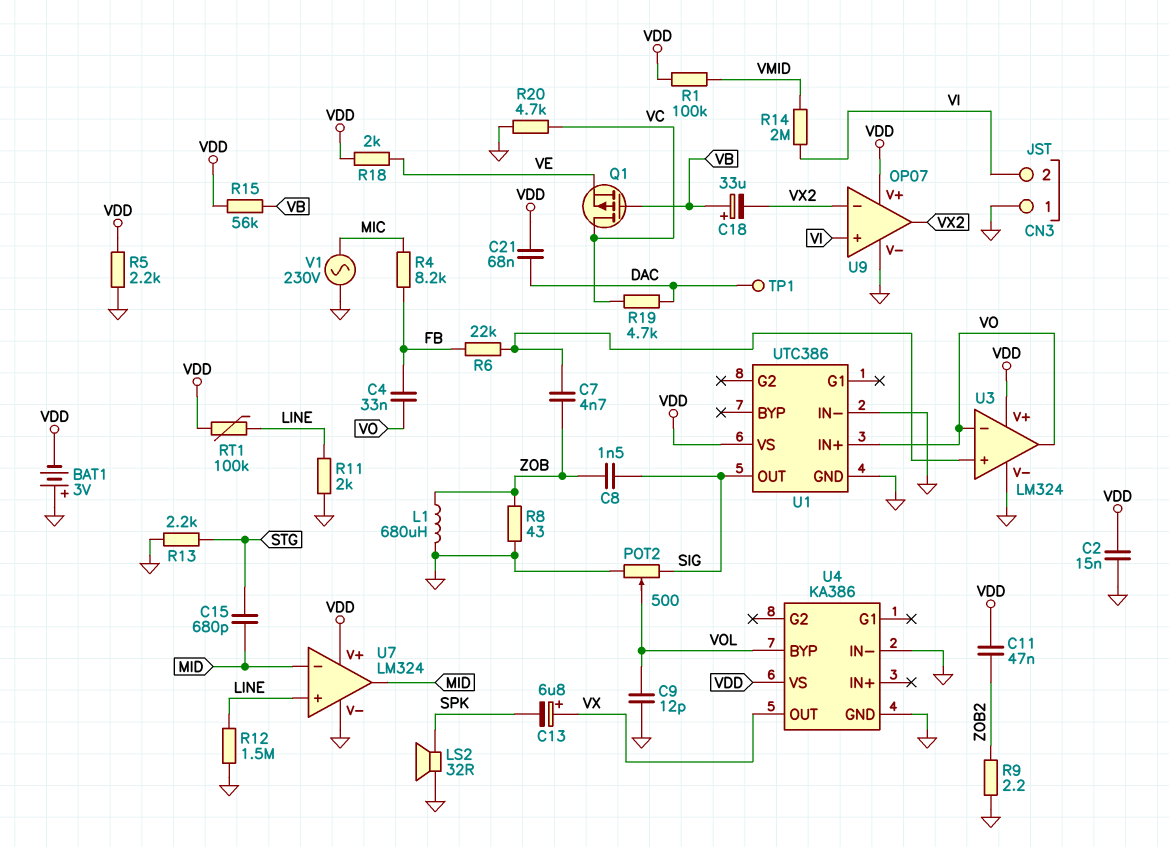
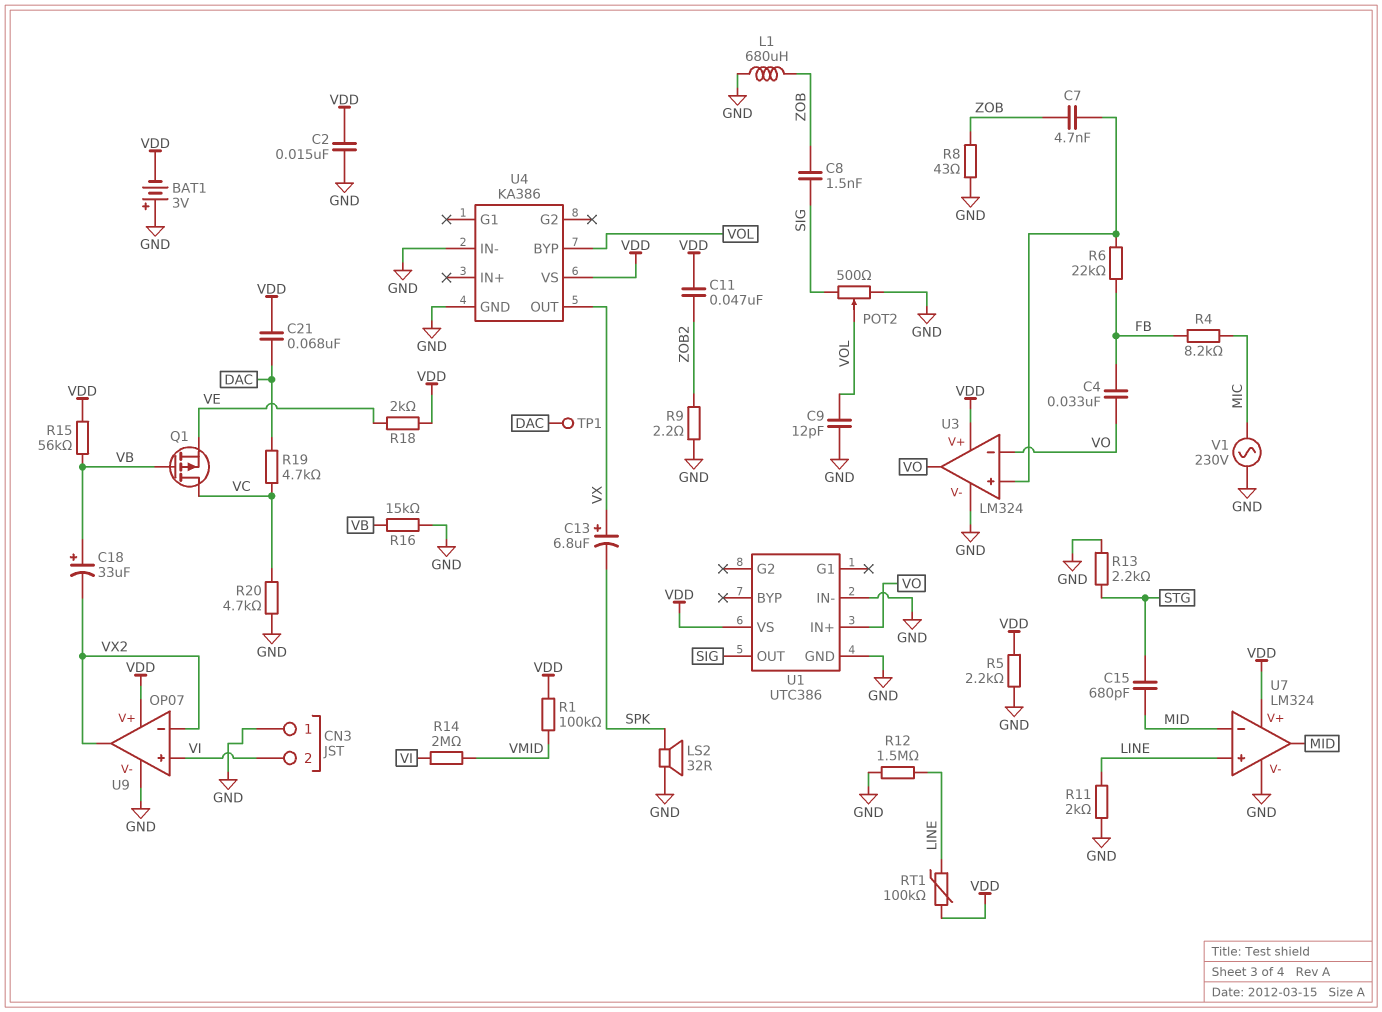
R16: none -> 15k (GND, VB)

